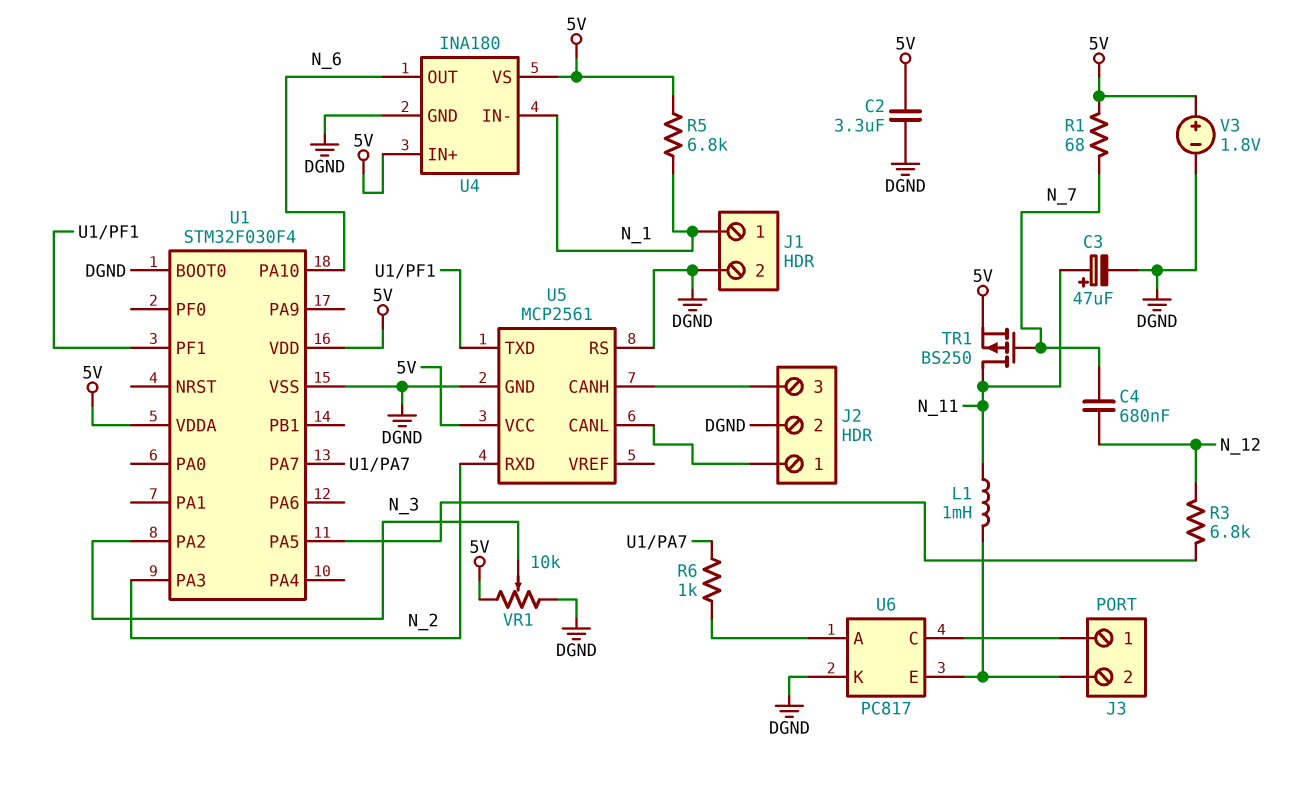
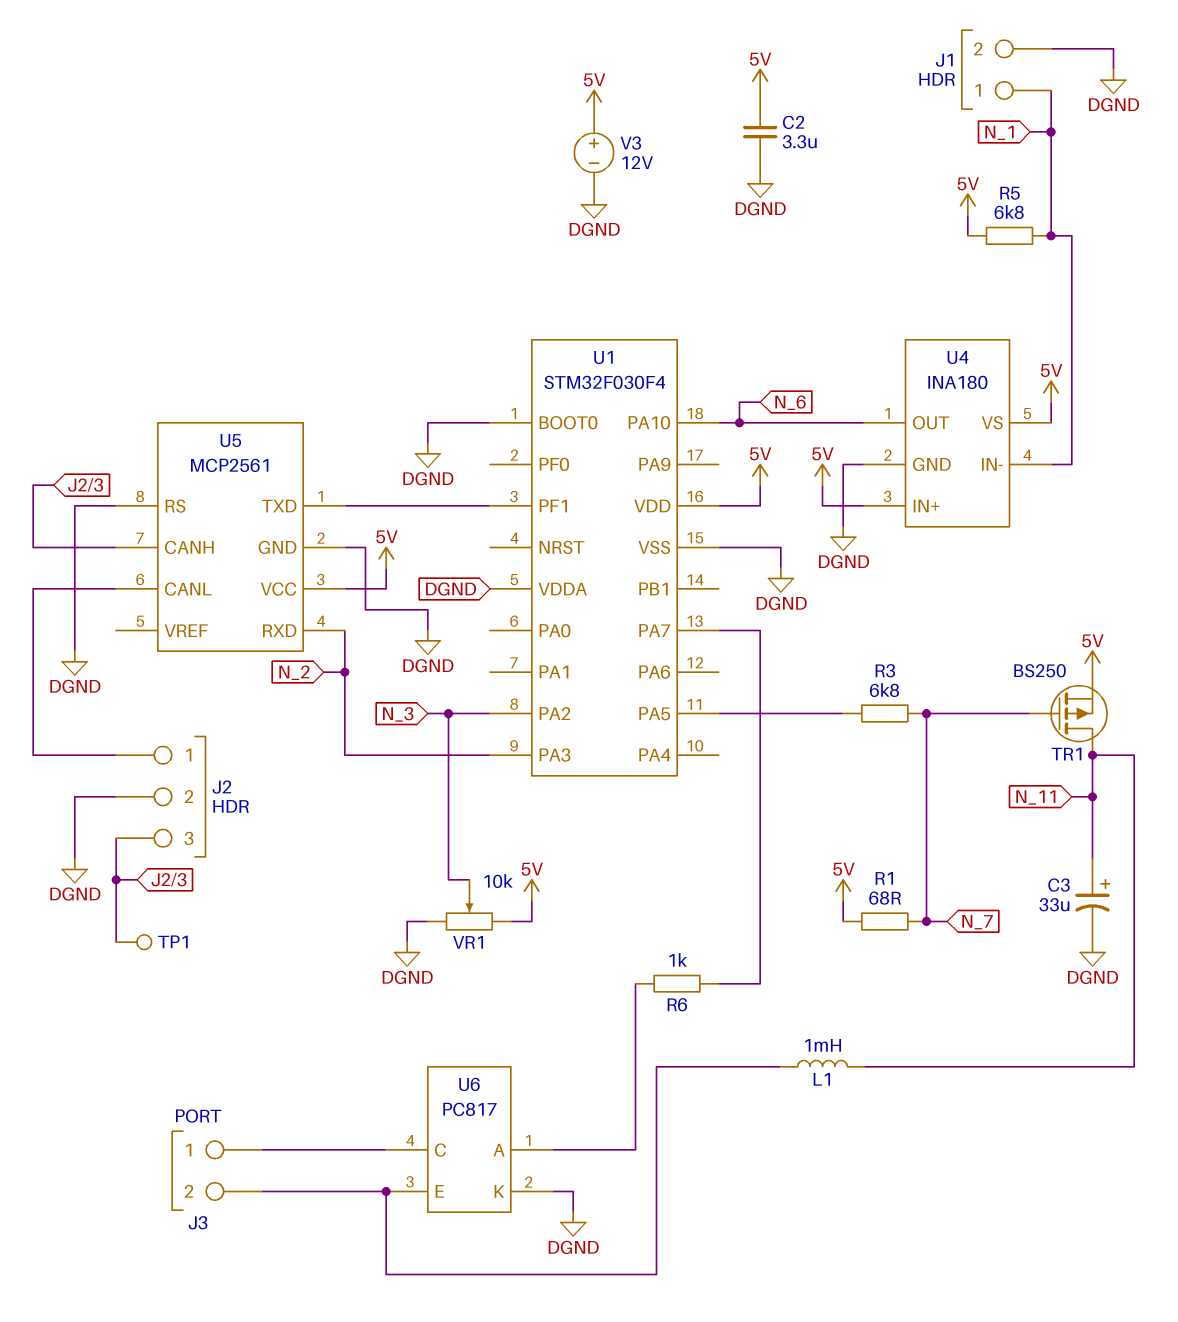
C3: 47uF (plus N_11, minus DGND) -> 33uF (plus N_11, minus DGND)
C4: 680nF (N_7, N_12) -> none
R3: 6.8k (N_12, U1/PA5) -> 6.8k (N_7, U1/PA5)
TP1: none -> test point (J2/3)
U1 pin VDDA: 5V -> DGND
V3: 1.8V (plus 5V, minus DGND) -> 12V (plus 5V, minus DGND)

